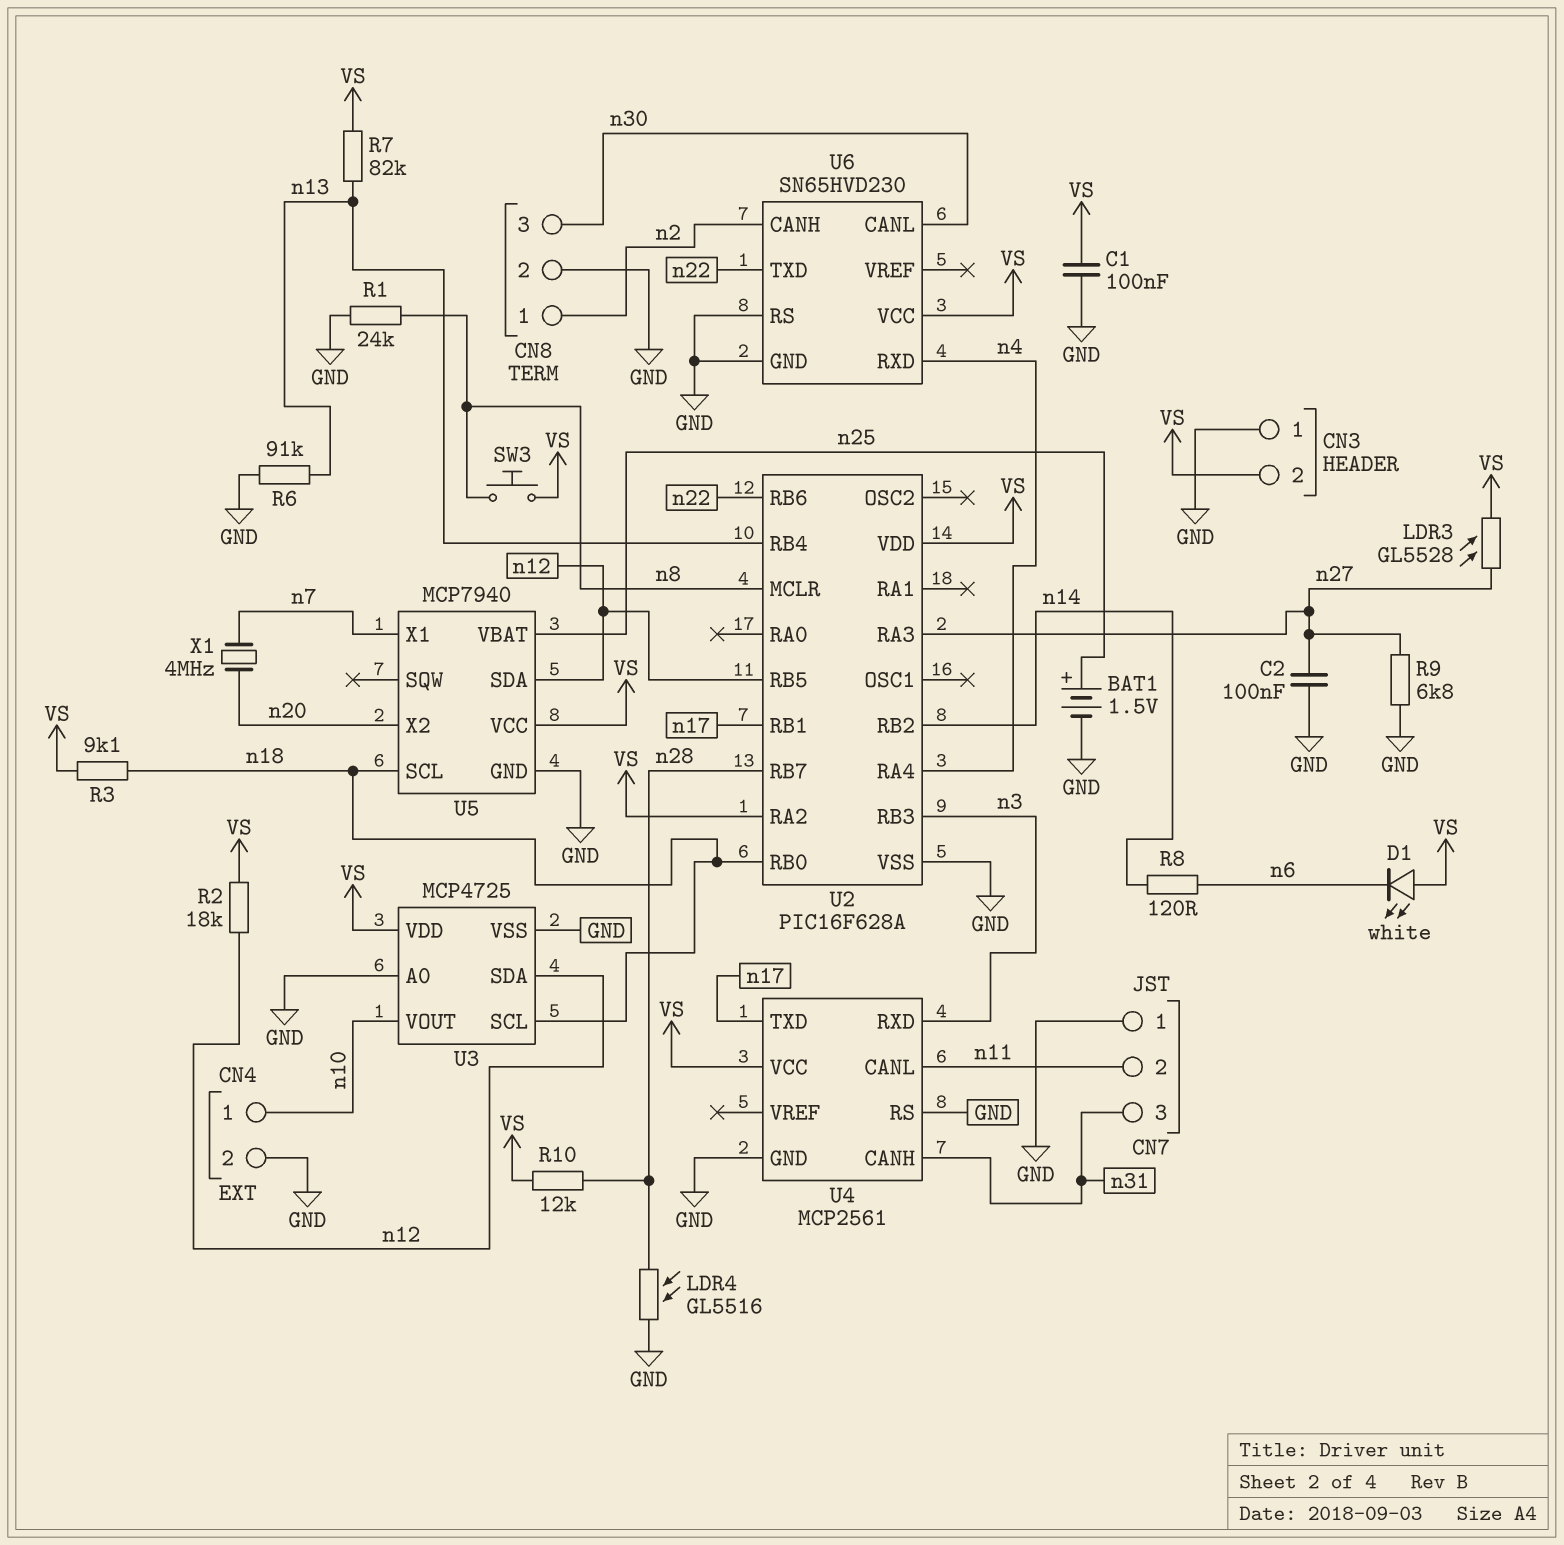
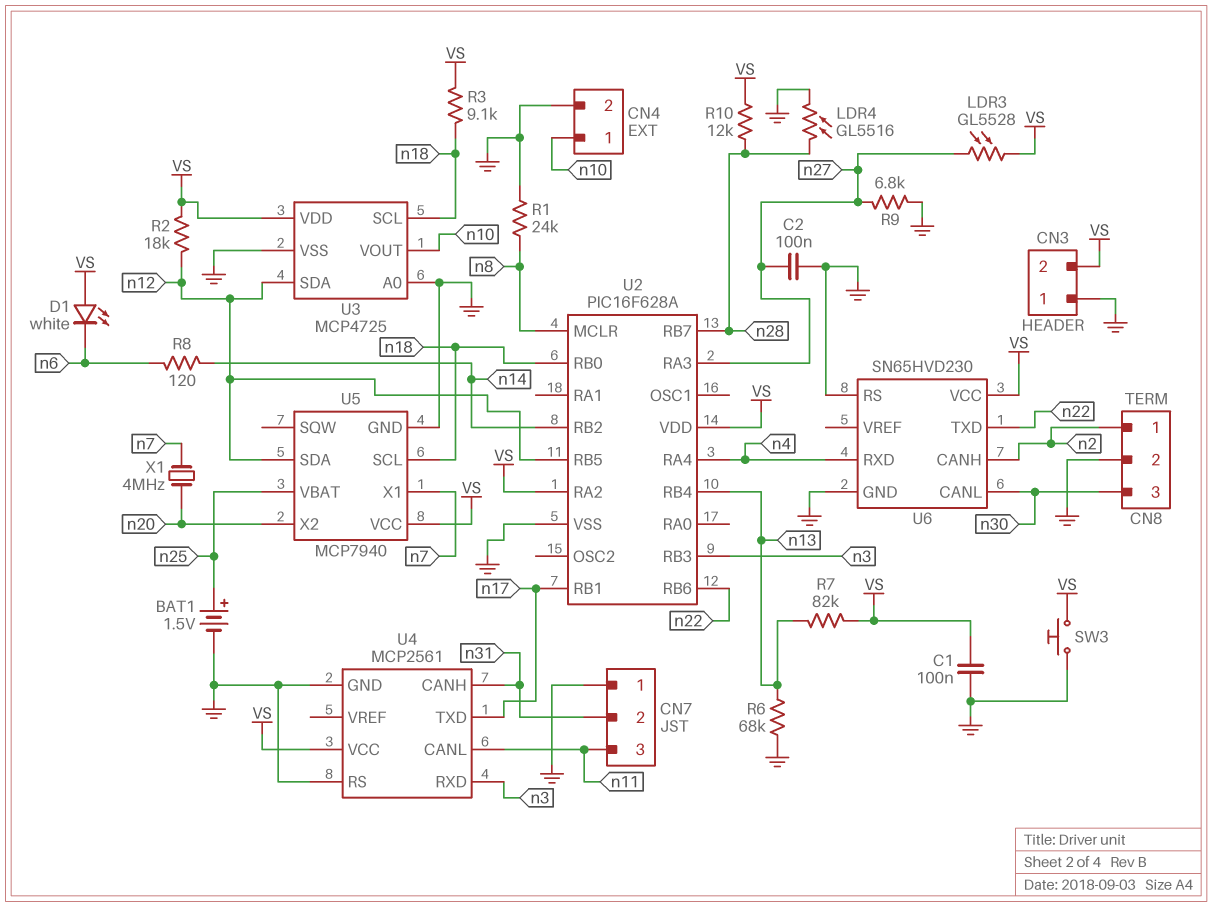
CN7 pin 2: n11 -> n31
CN7 pin 3: n31 -> n11
R6: 91k (GND, n13) -> 68k (GND, n13)
SW3: button (VS, n8) -> button (GND, VS)

